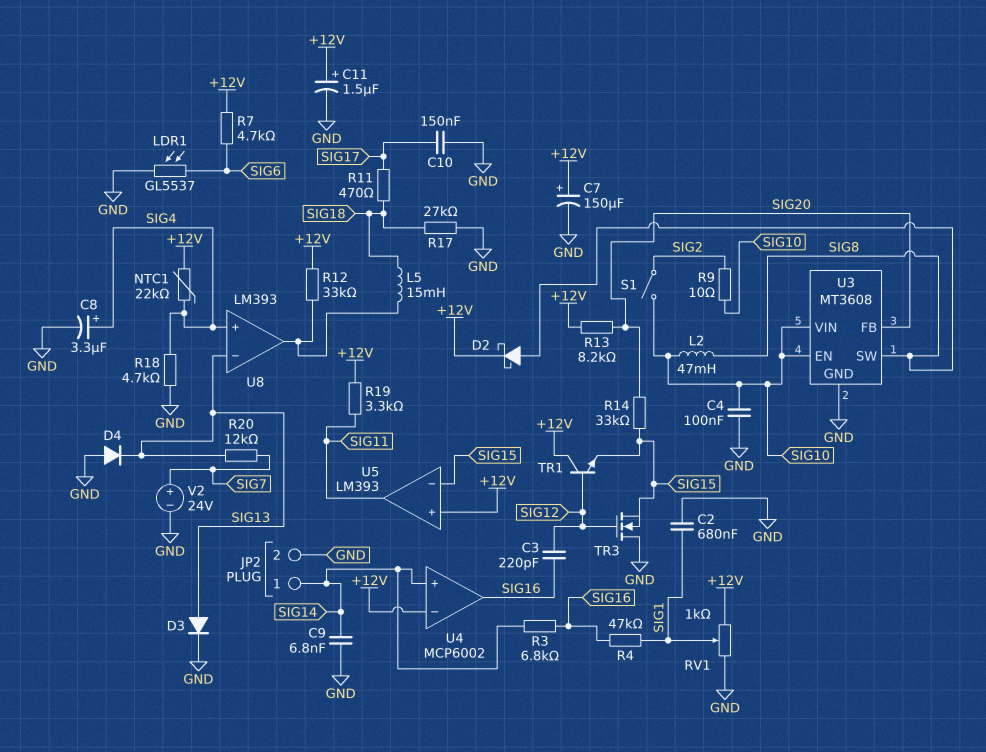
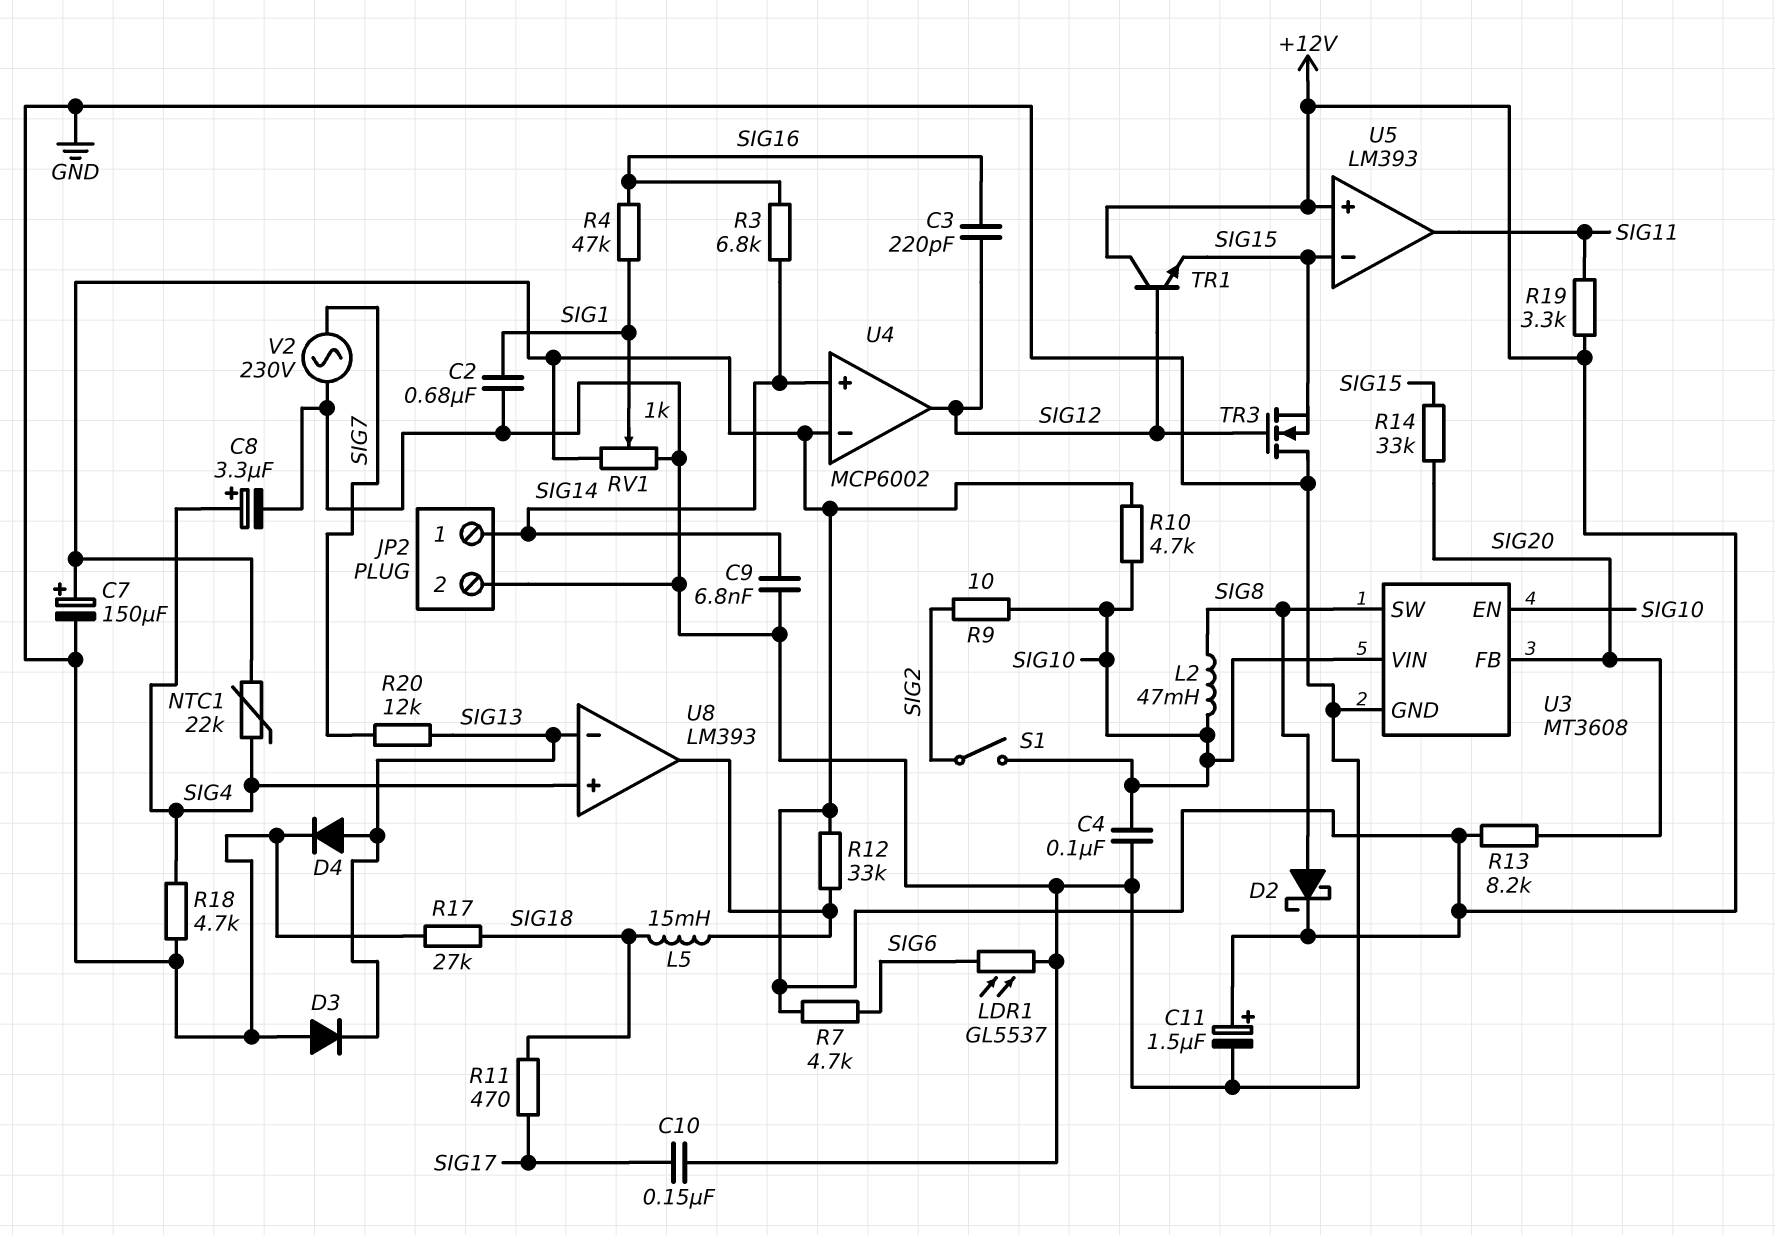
D3: diode (A SIG13, K GND) -> diode (A GND, K SIG13)
D4: diode (A GND, K SIG13) -> diode (A SIG13, K GND)
R10: none -> 4.7k (+12V, SIG10)
U4 pin out: SIG16 -> SIG12
V2: 24V (plus SIG7, minus GND) -> AC 230V (GND, SIG7)

